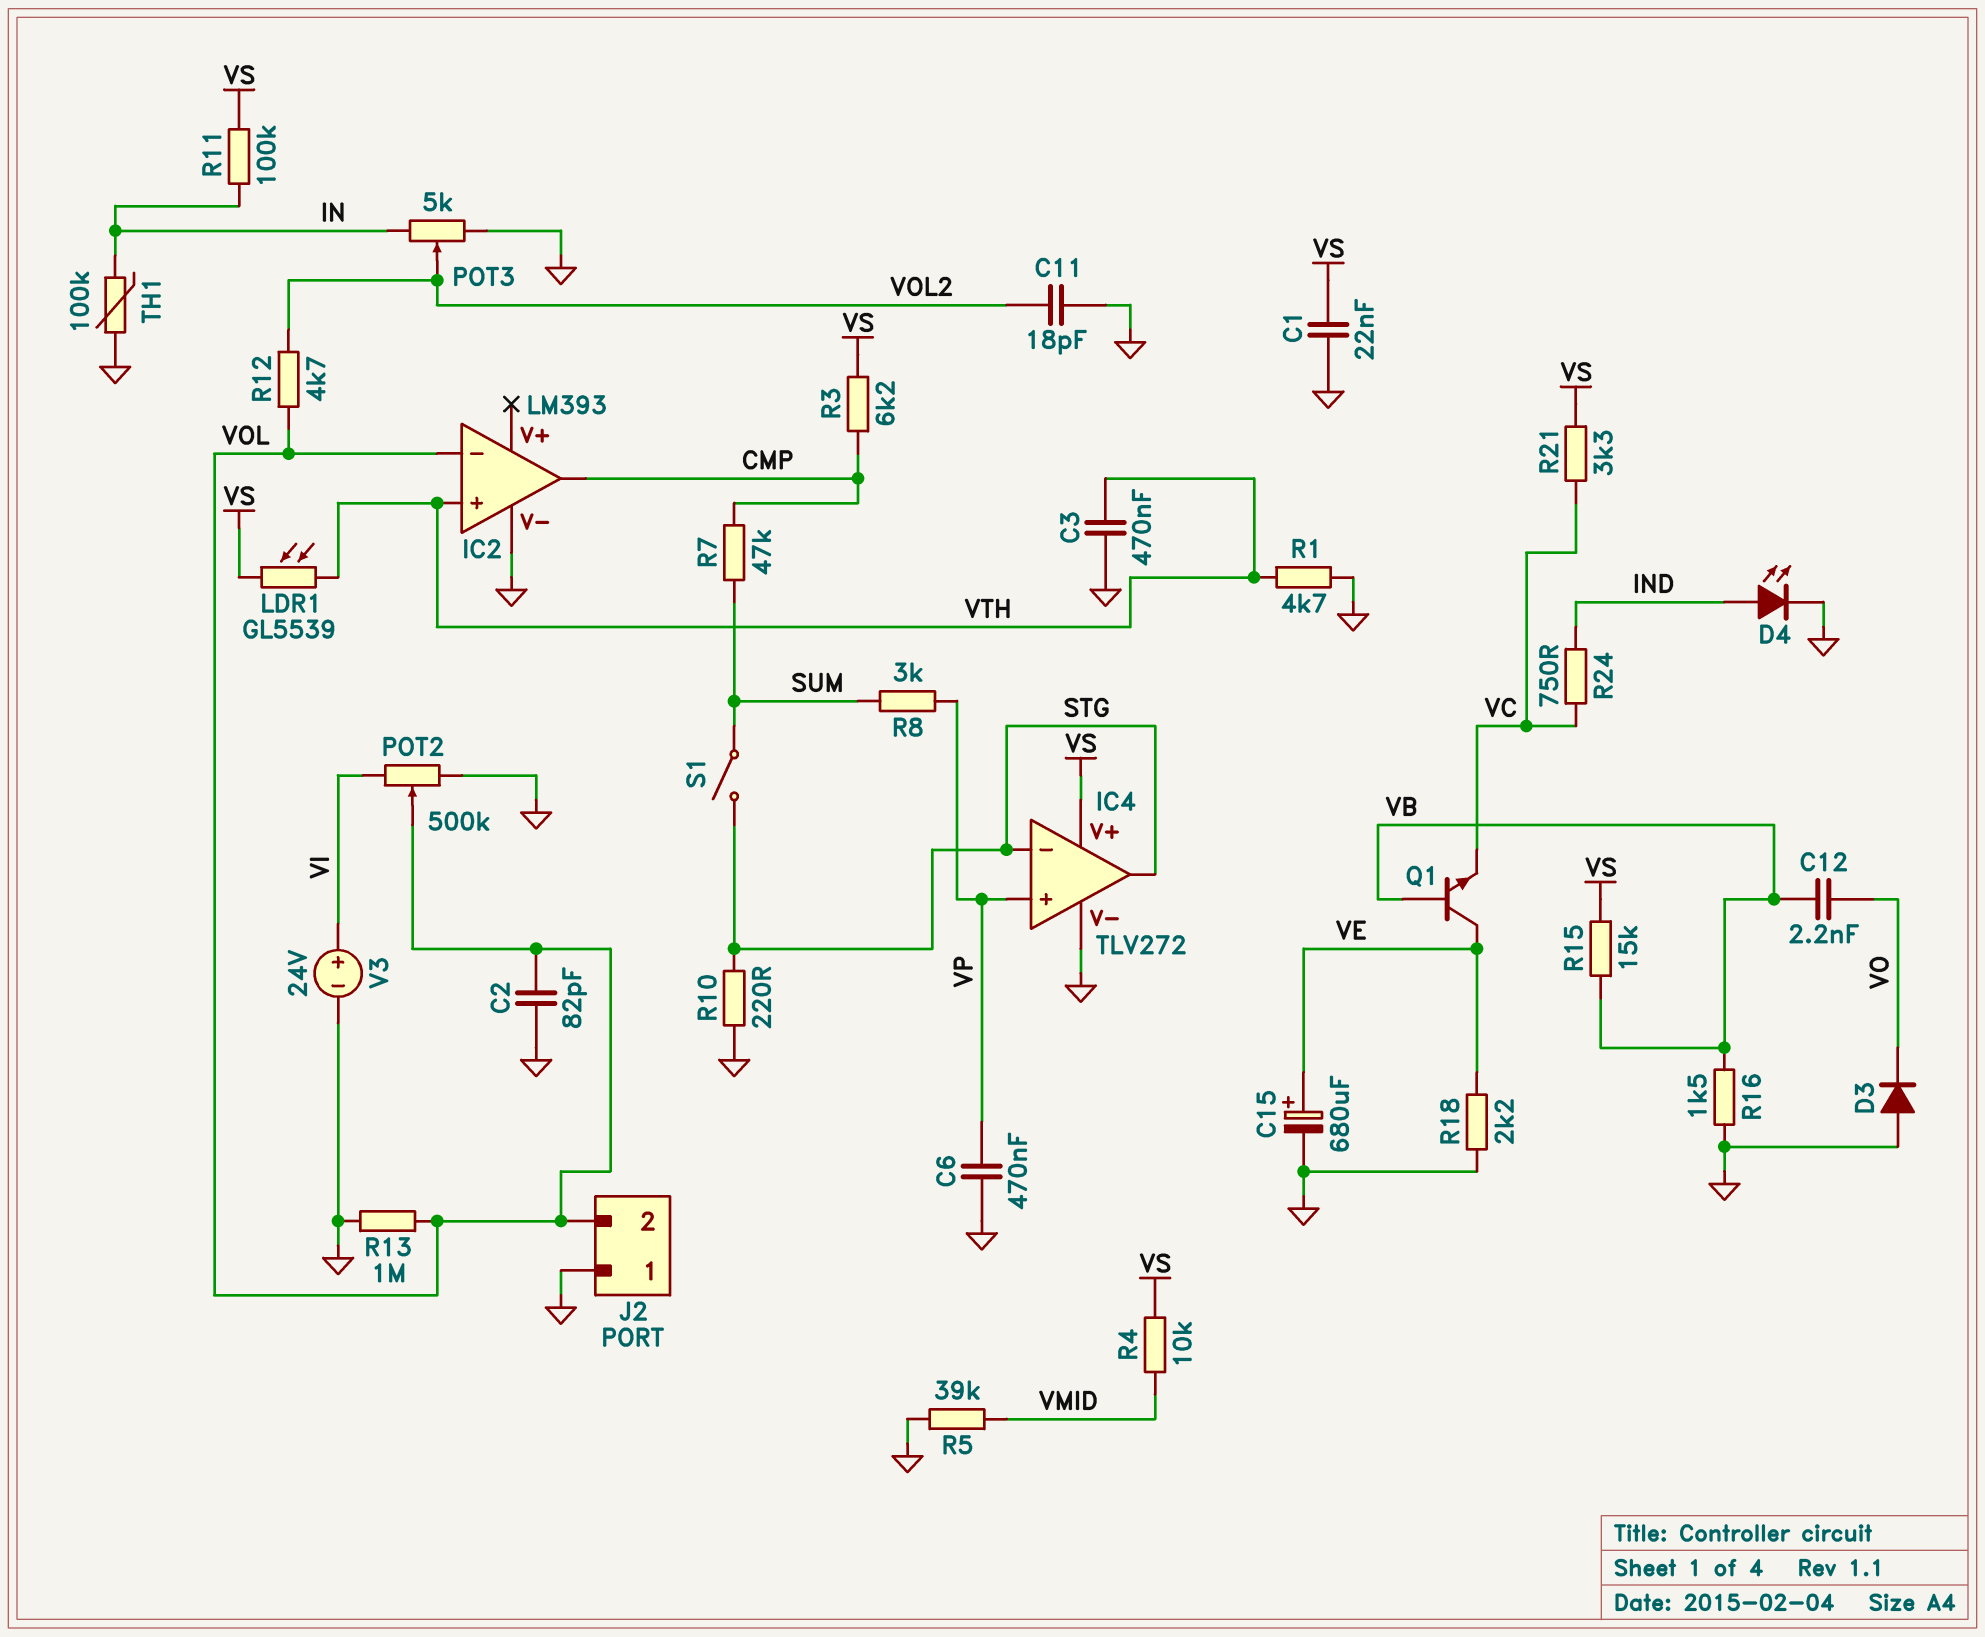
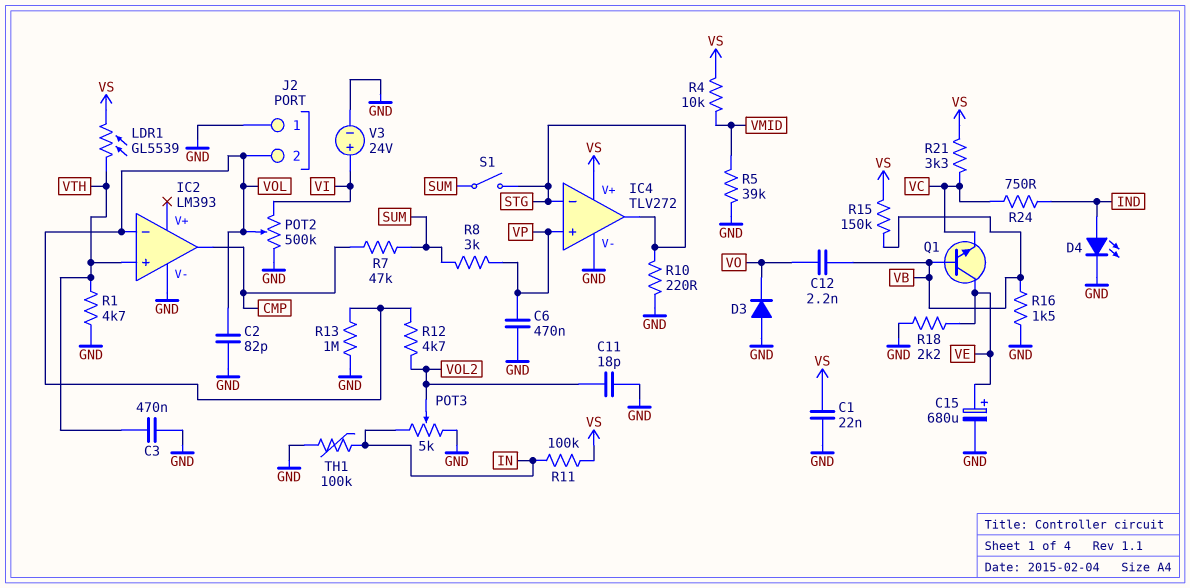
R3: 6.2k (CMP, VS) -> none
R15: 15k (VB, VS) -> 150k (VB, VS)

